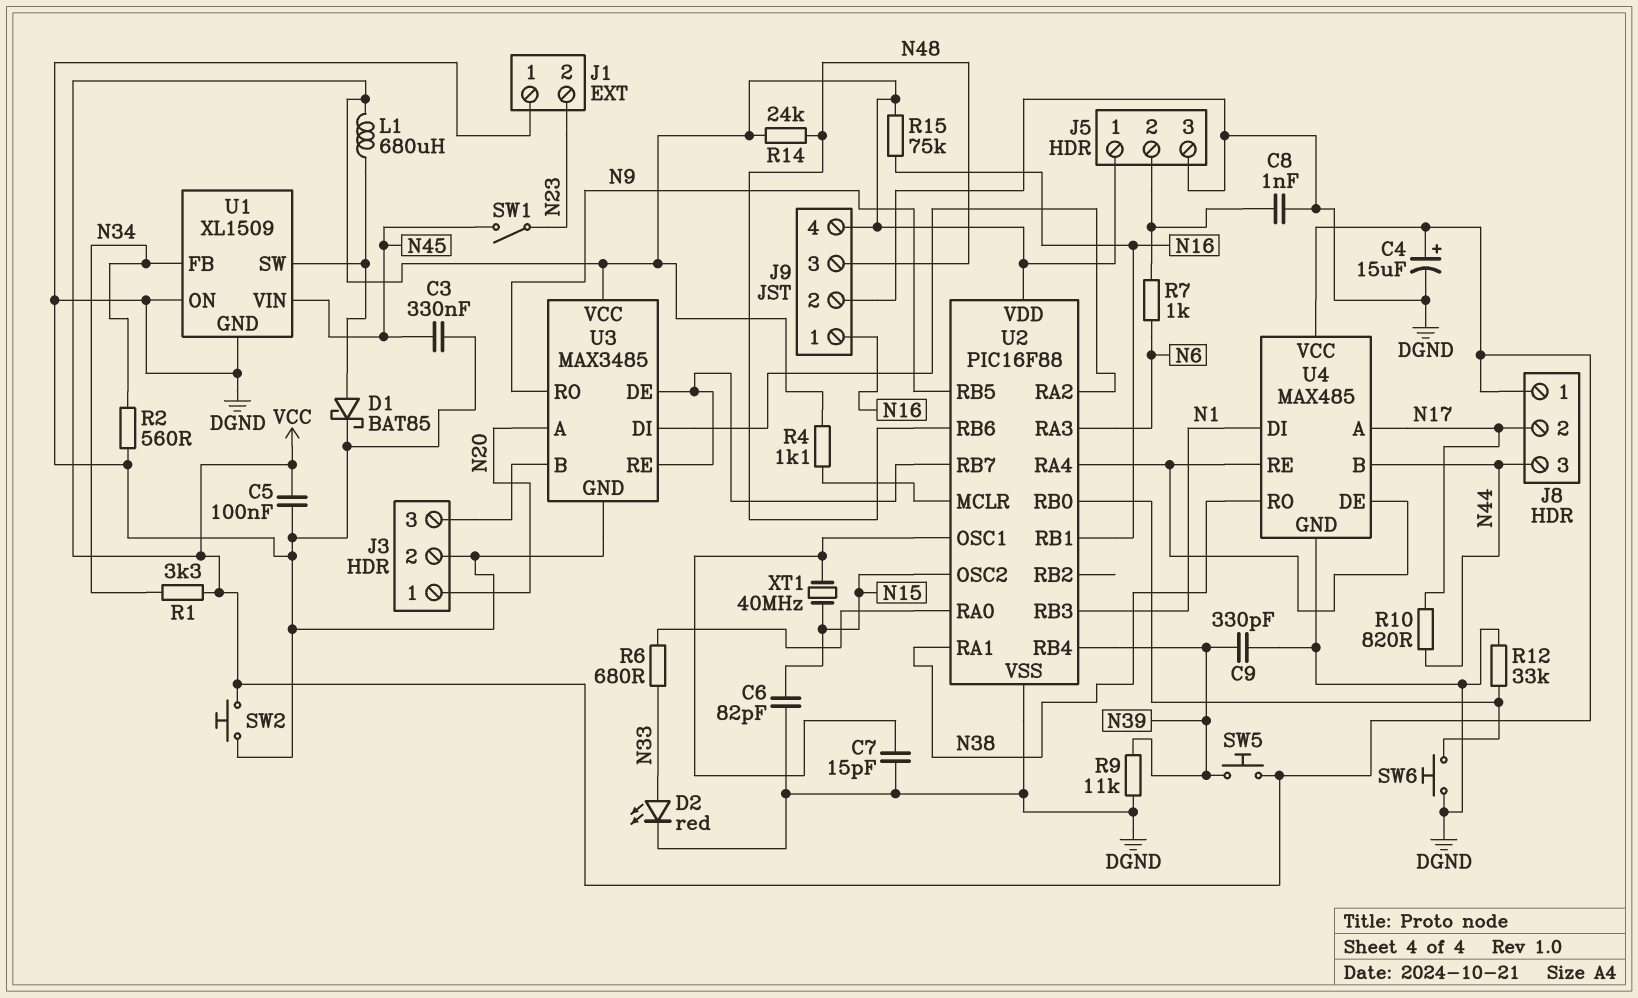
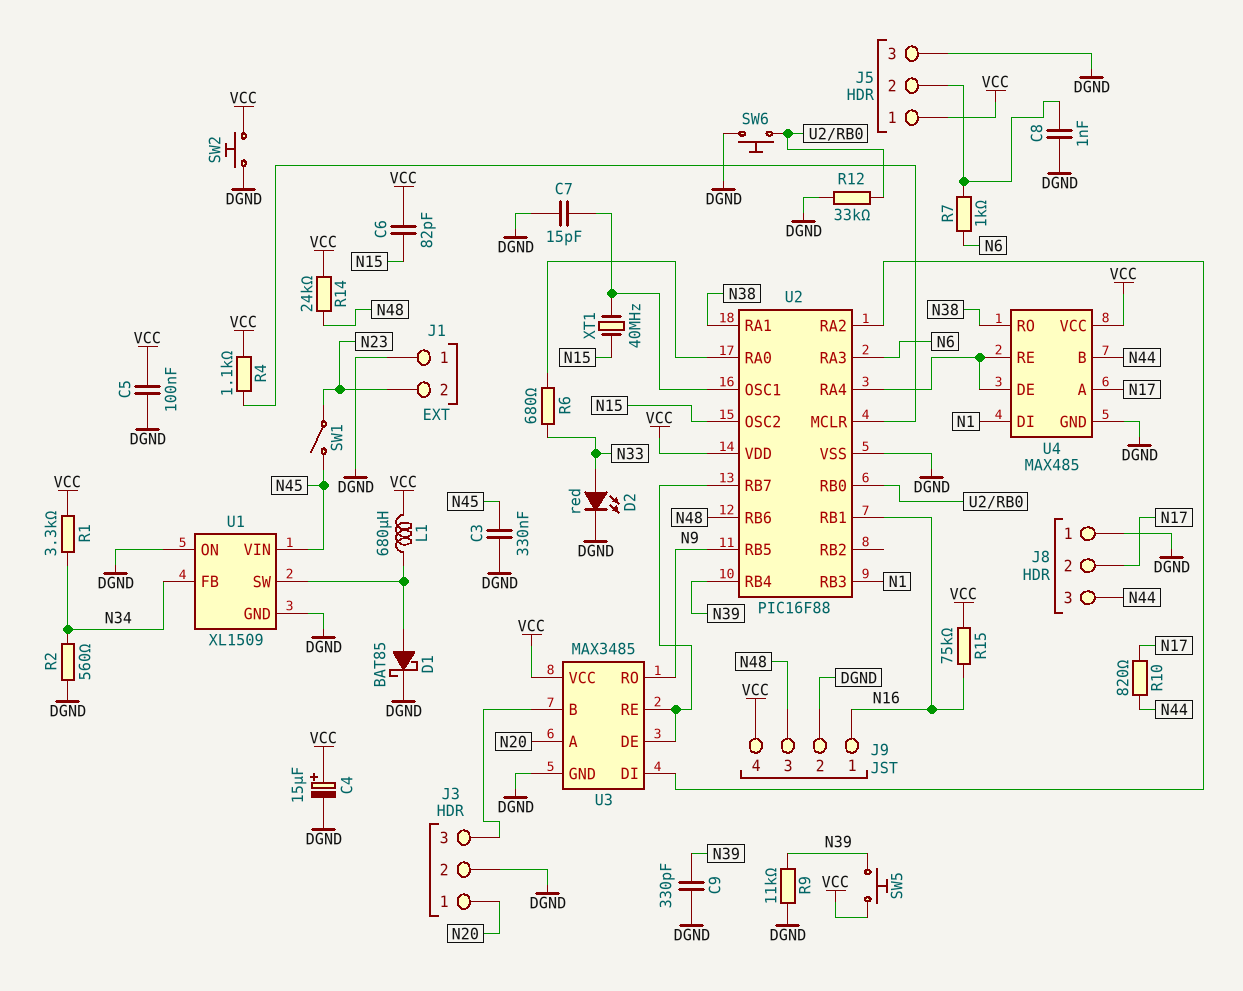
C6: 82pF (DGND, N15) -> 82pF (N15, VCC)
J8 pin 1: VCC -> DGND

